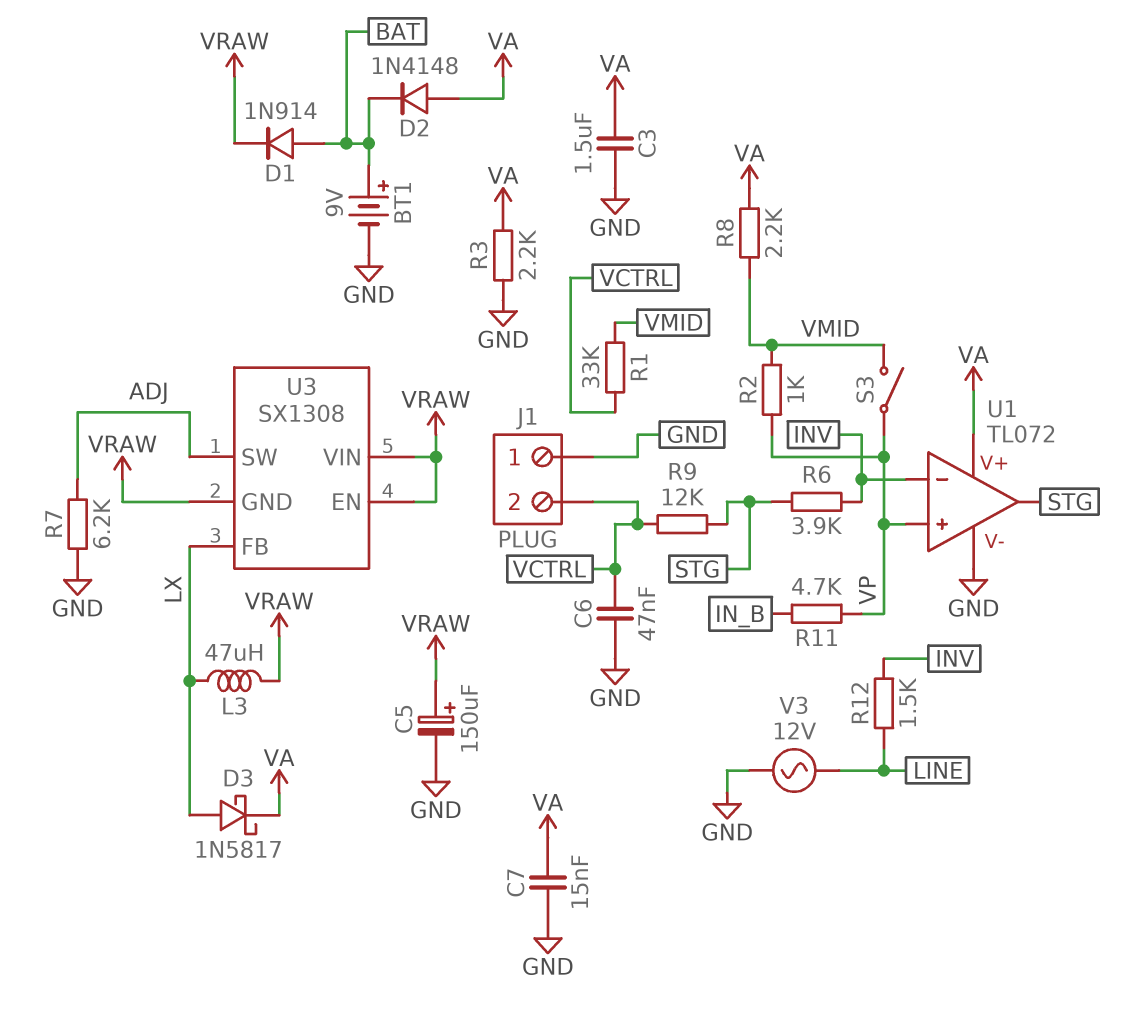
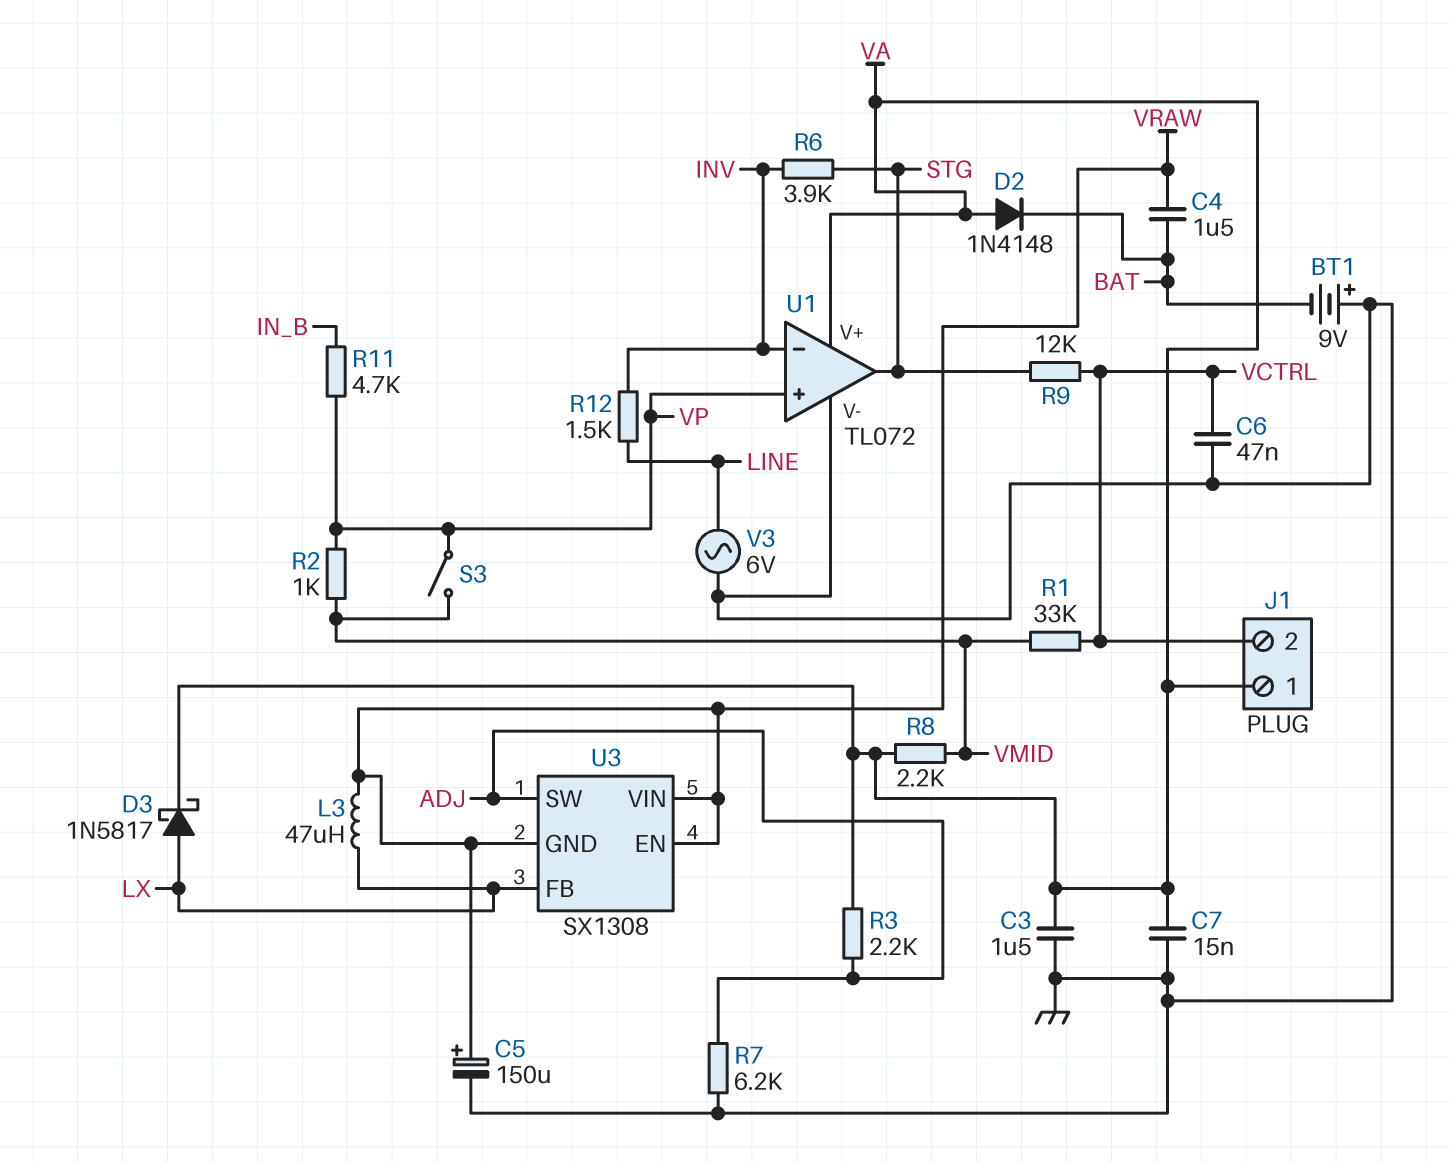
BT1: 9V (plus BAT, minus GND) -> 9V (plus GND, minus BAT)
C4: none -> 1.5uF (BAT, VRAW)
D1: diode 1N914 (A BAT, K VRAW) -> none
J1 pin 1: GND -> VA
R3: 2.2k (GND, VA) -> 2.2k (ADJ, VA)
V3: AC 12V (GND, LINE) -> AC 6V (GND, LINE)

